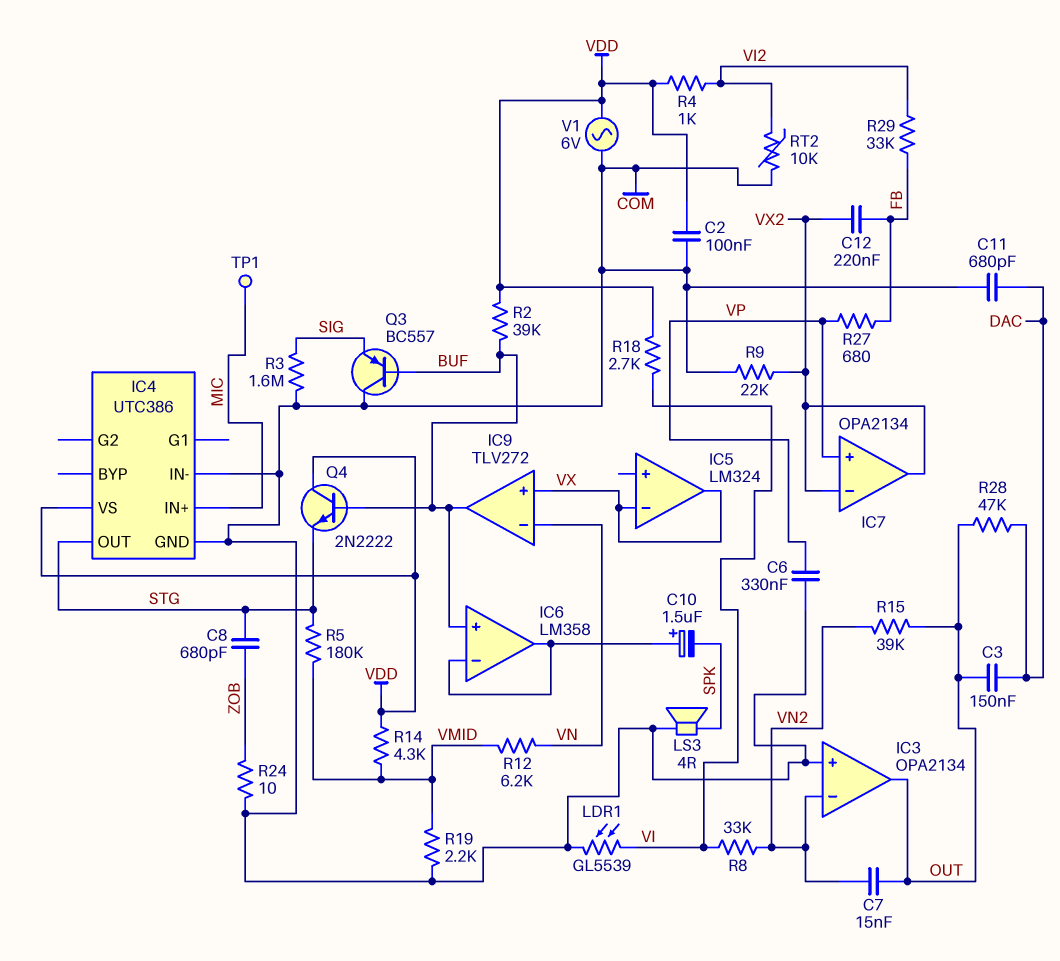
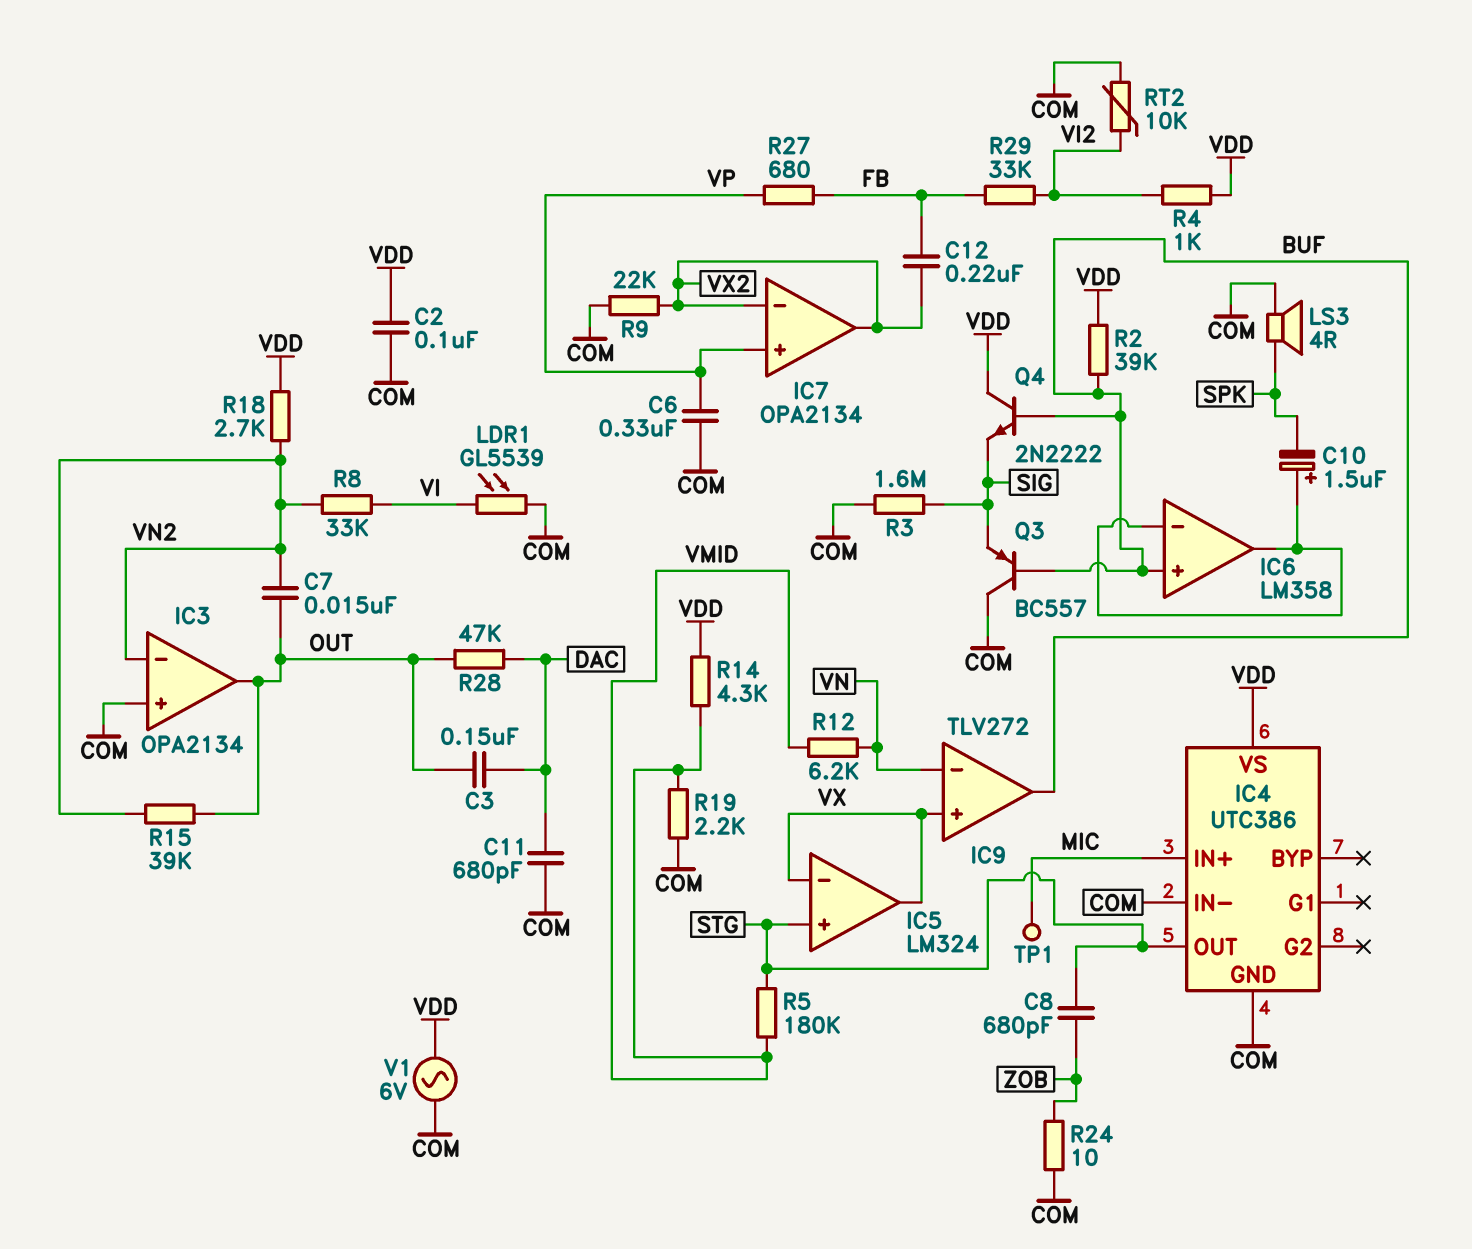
IC5 pin in+: none -> STG
Q4: NPN 2N2222 (B BUF, C VDD, E STG) -> NPN 2N2222 (B BUF, C VDD, E SIG)
R18: 2.7k (VDD, VI) -> 2.7k (VDD, VN2)

